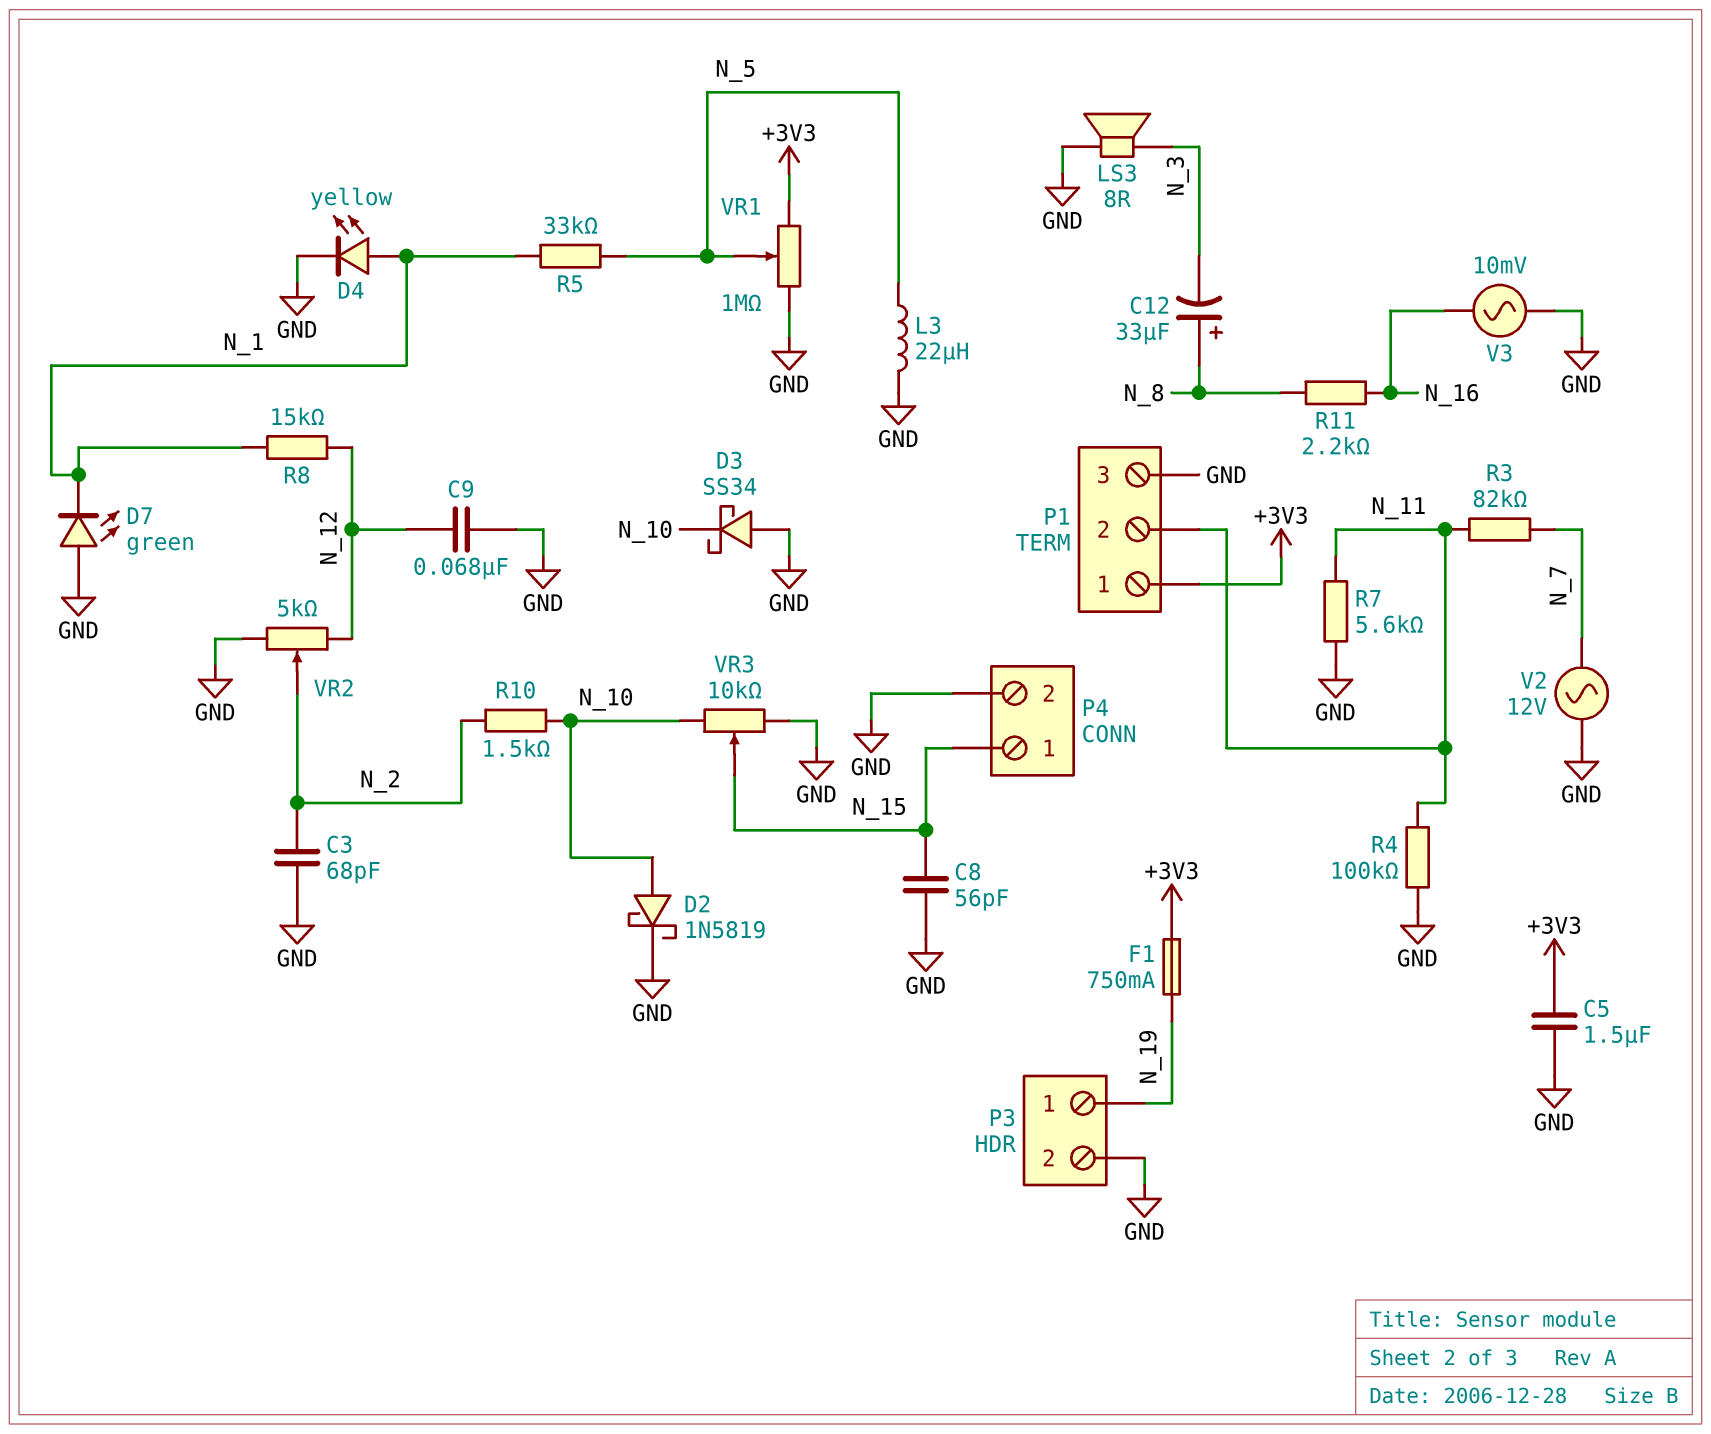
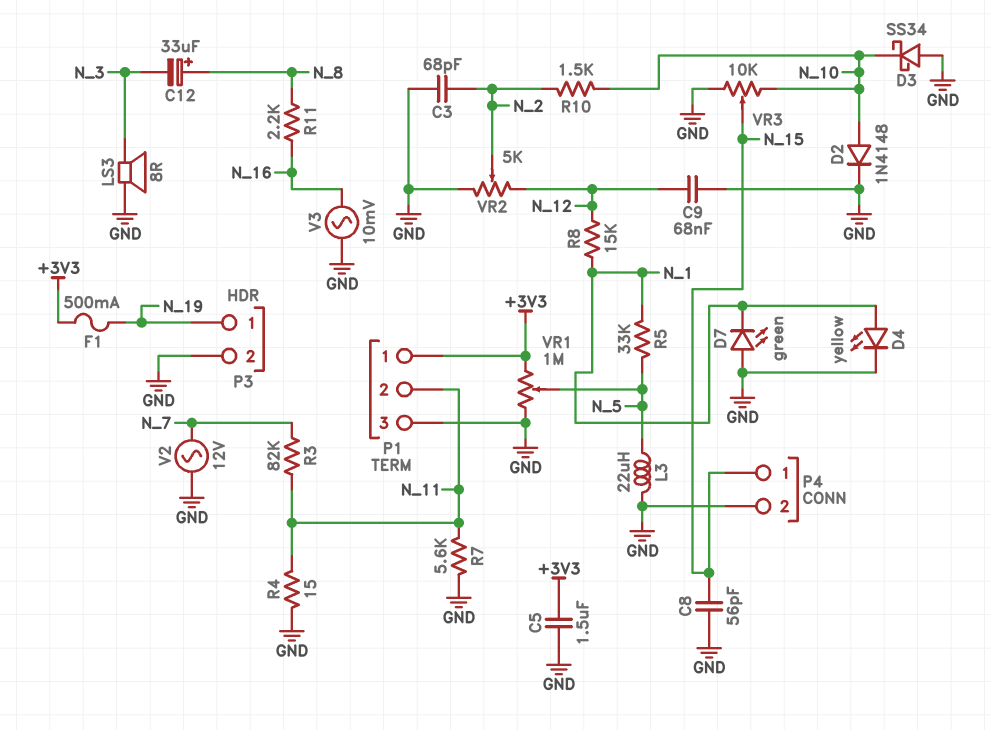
D2: schottky 1N5819 (A N_10, K GND) -> diode 1N4148 (A N_10, K GND)
F1: 750mA (+3V3, N_19) -> 500mA (+3V3, N_19)
R4: 100k (GND, N_11) -> 15 (GND, N_11)

